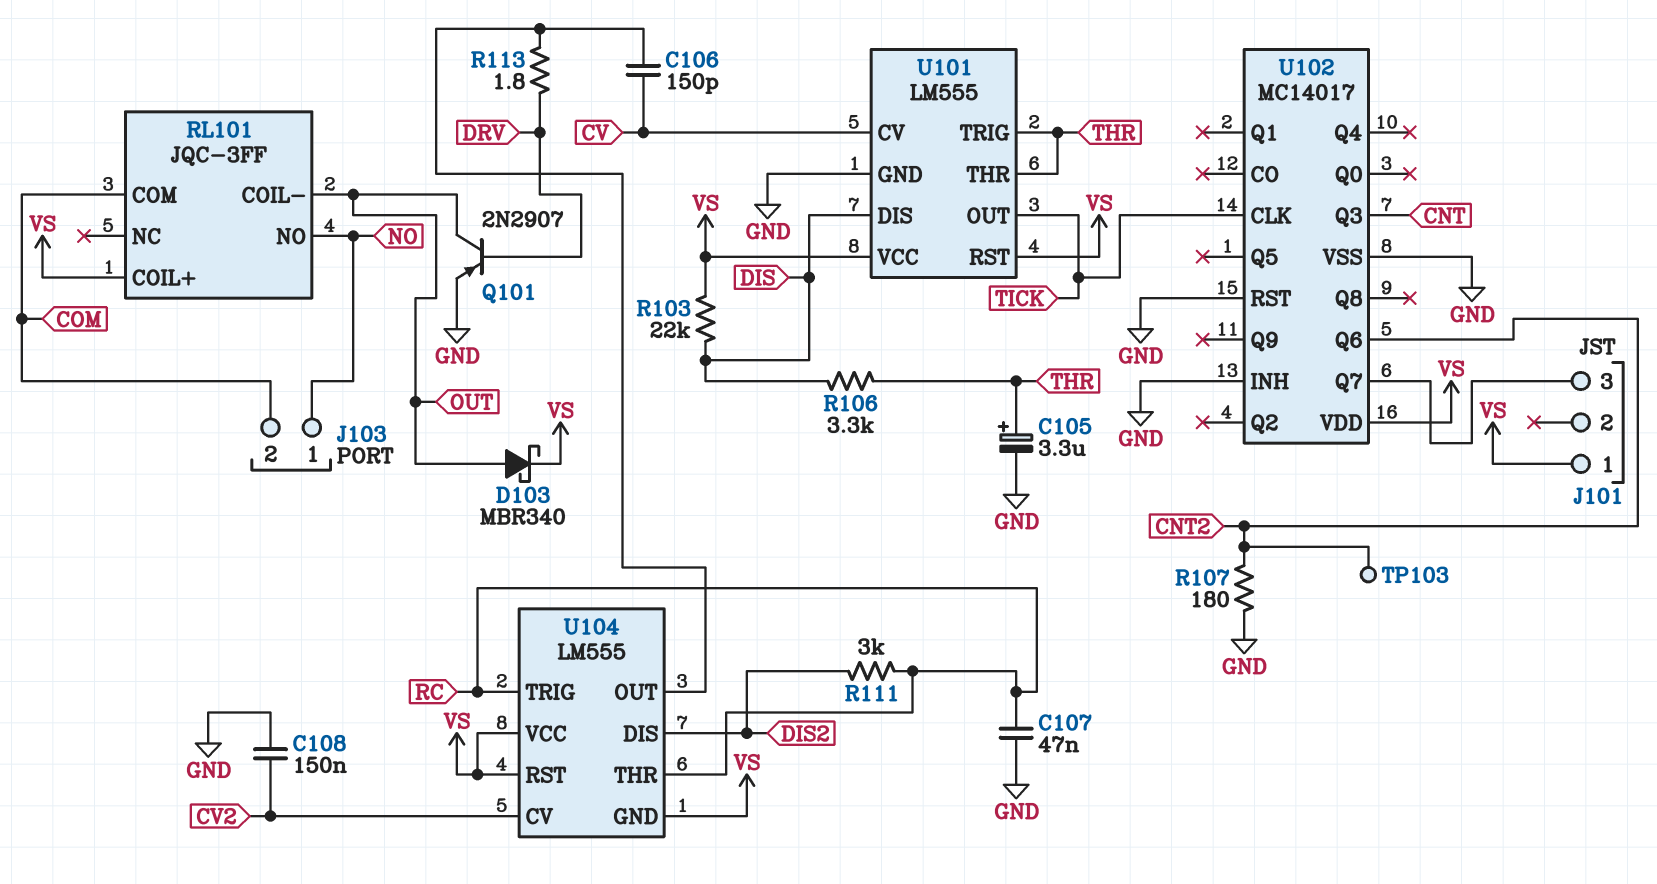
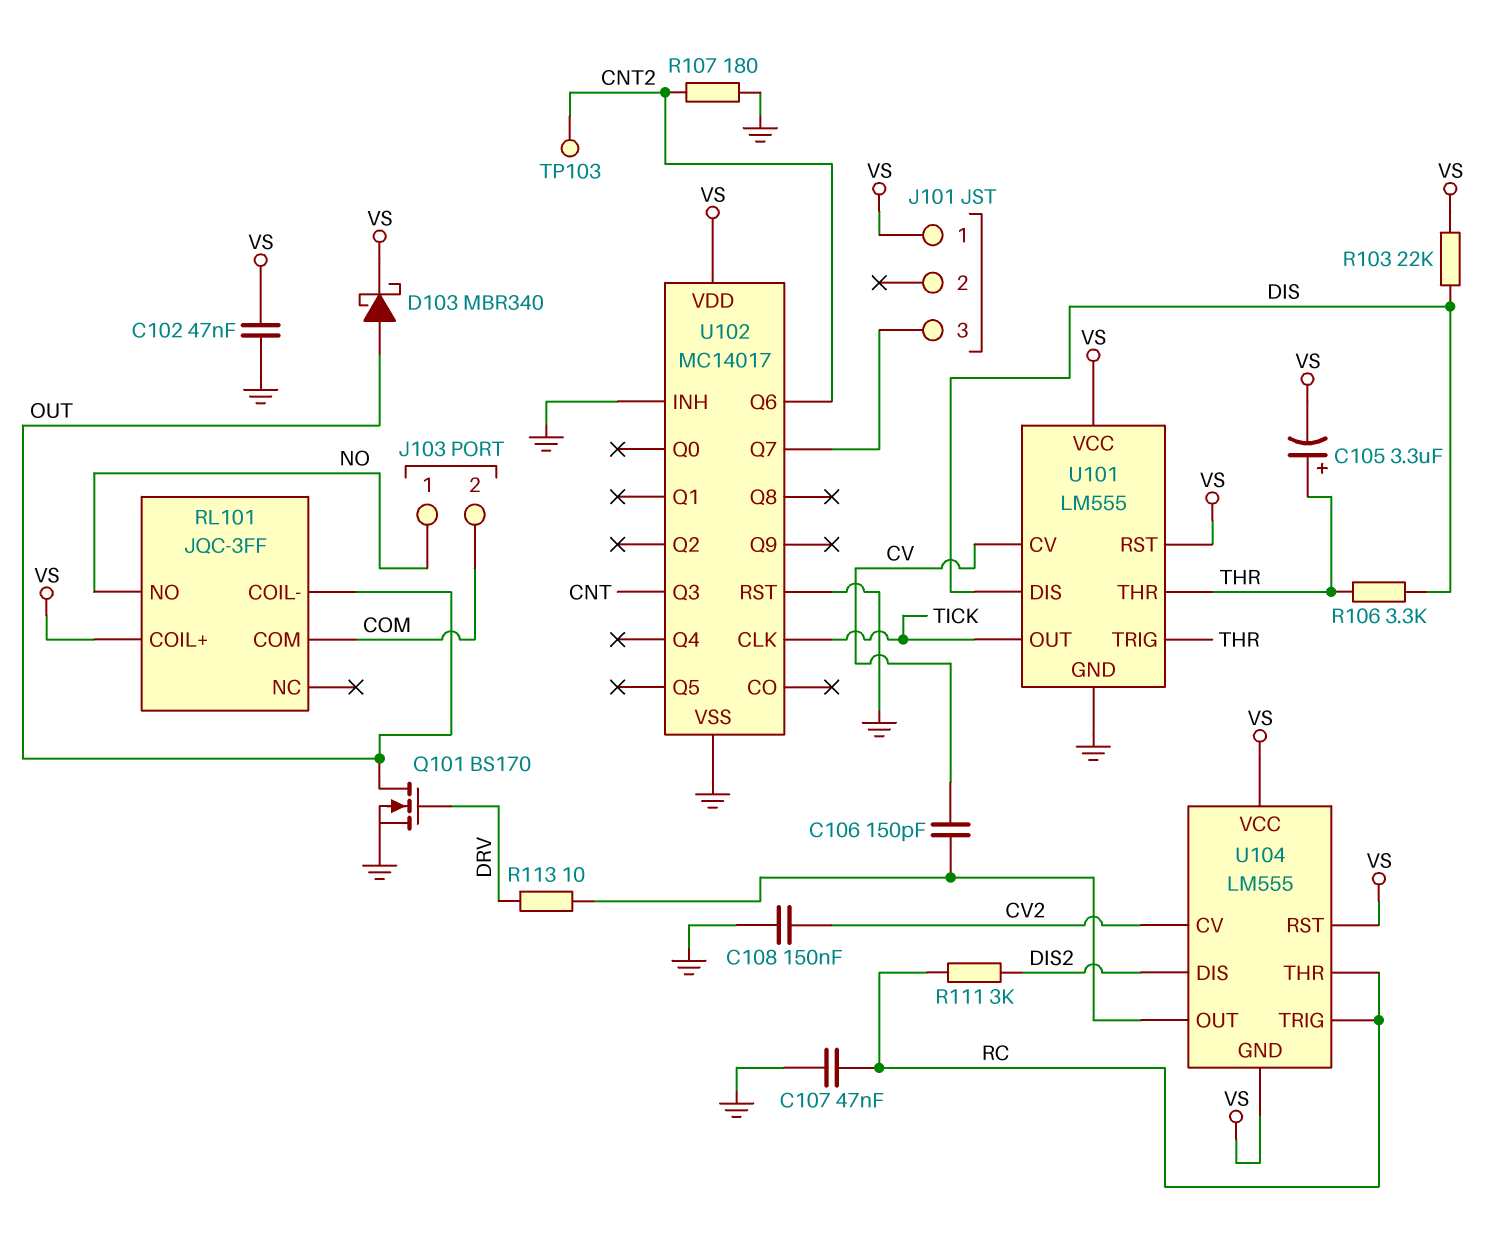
C102: none -> 47nF (GND, VS)
C105: 3.3uF (plus THR, minus GND) -> 3.3uF (plus THR, minus VS)
Q101: PNP 2N2907 (B DRV, C OUT, E GND) -> NMOS BS170 (G DRV, D OUT, S GND)
R113: 1.8 (DRV, U104/OUT) -> 10 (DRV, U104/OUT)

